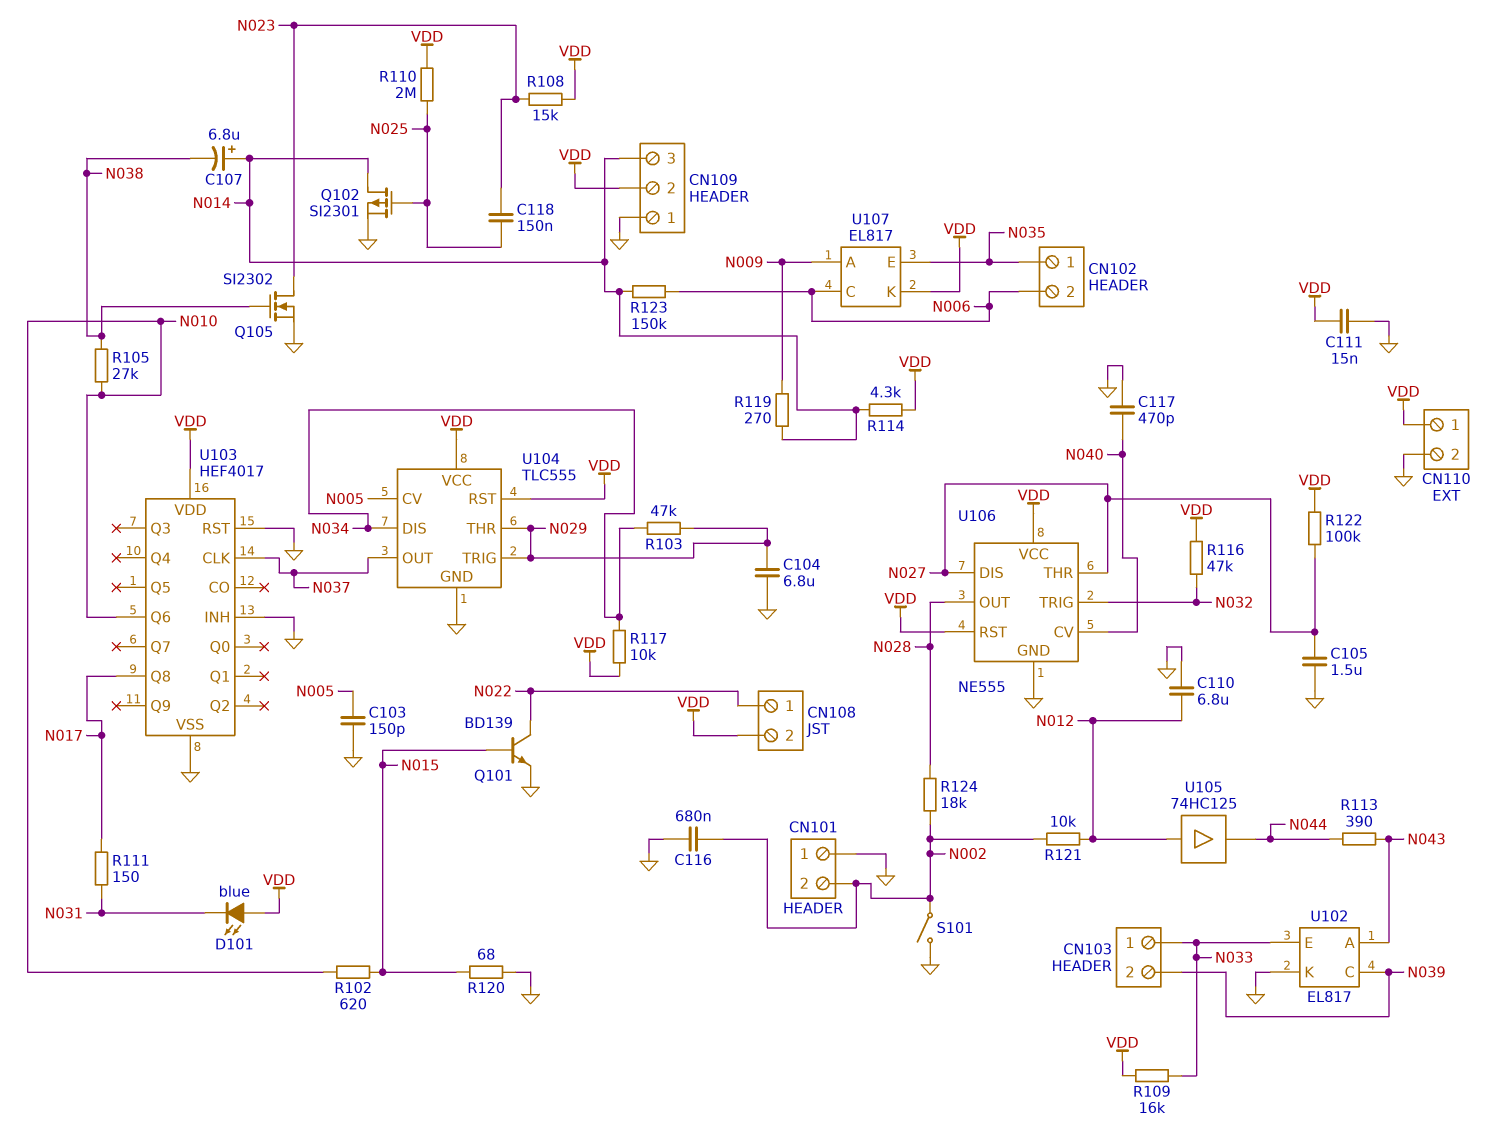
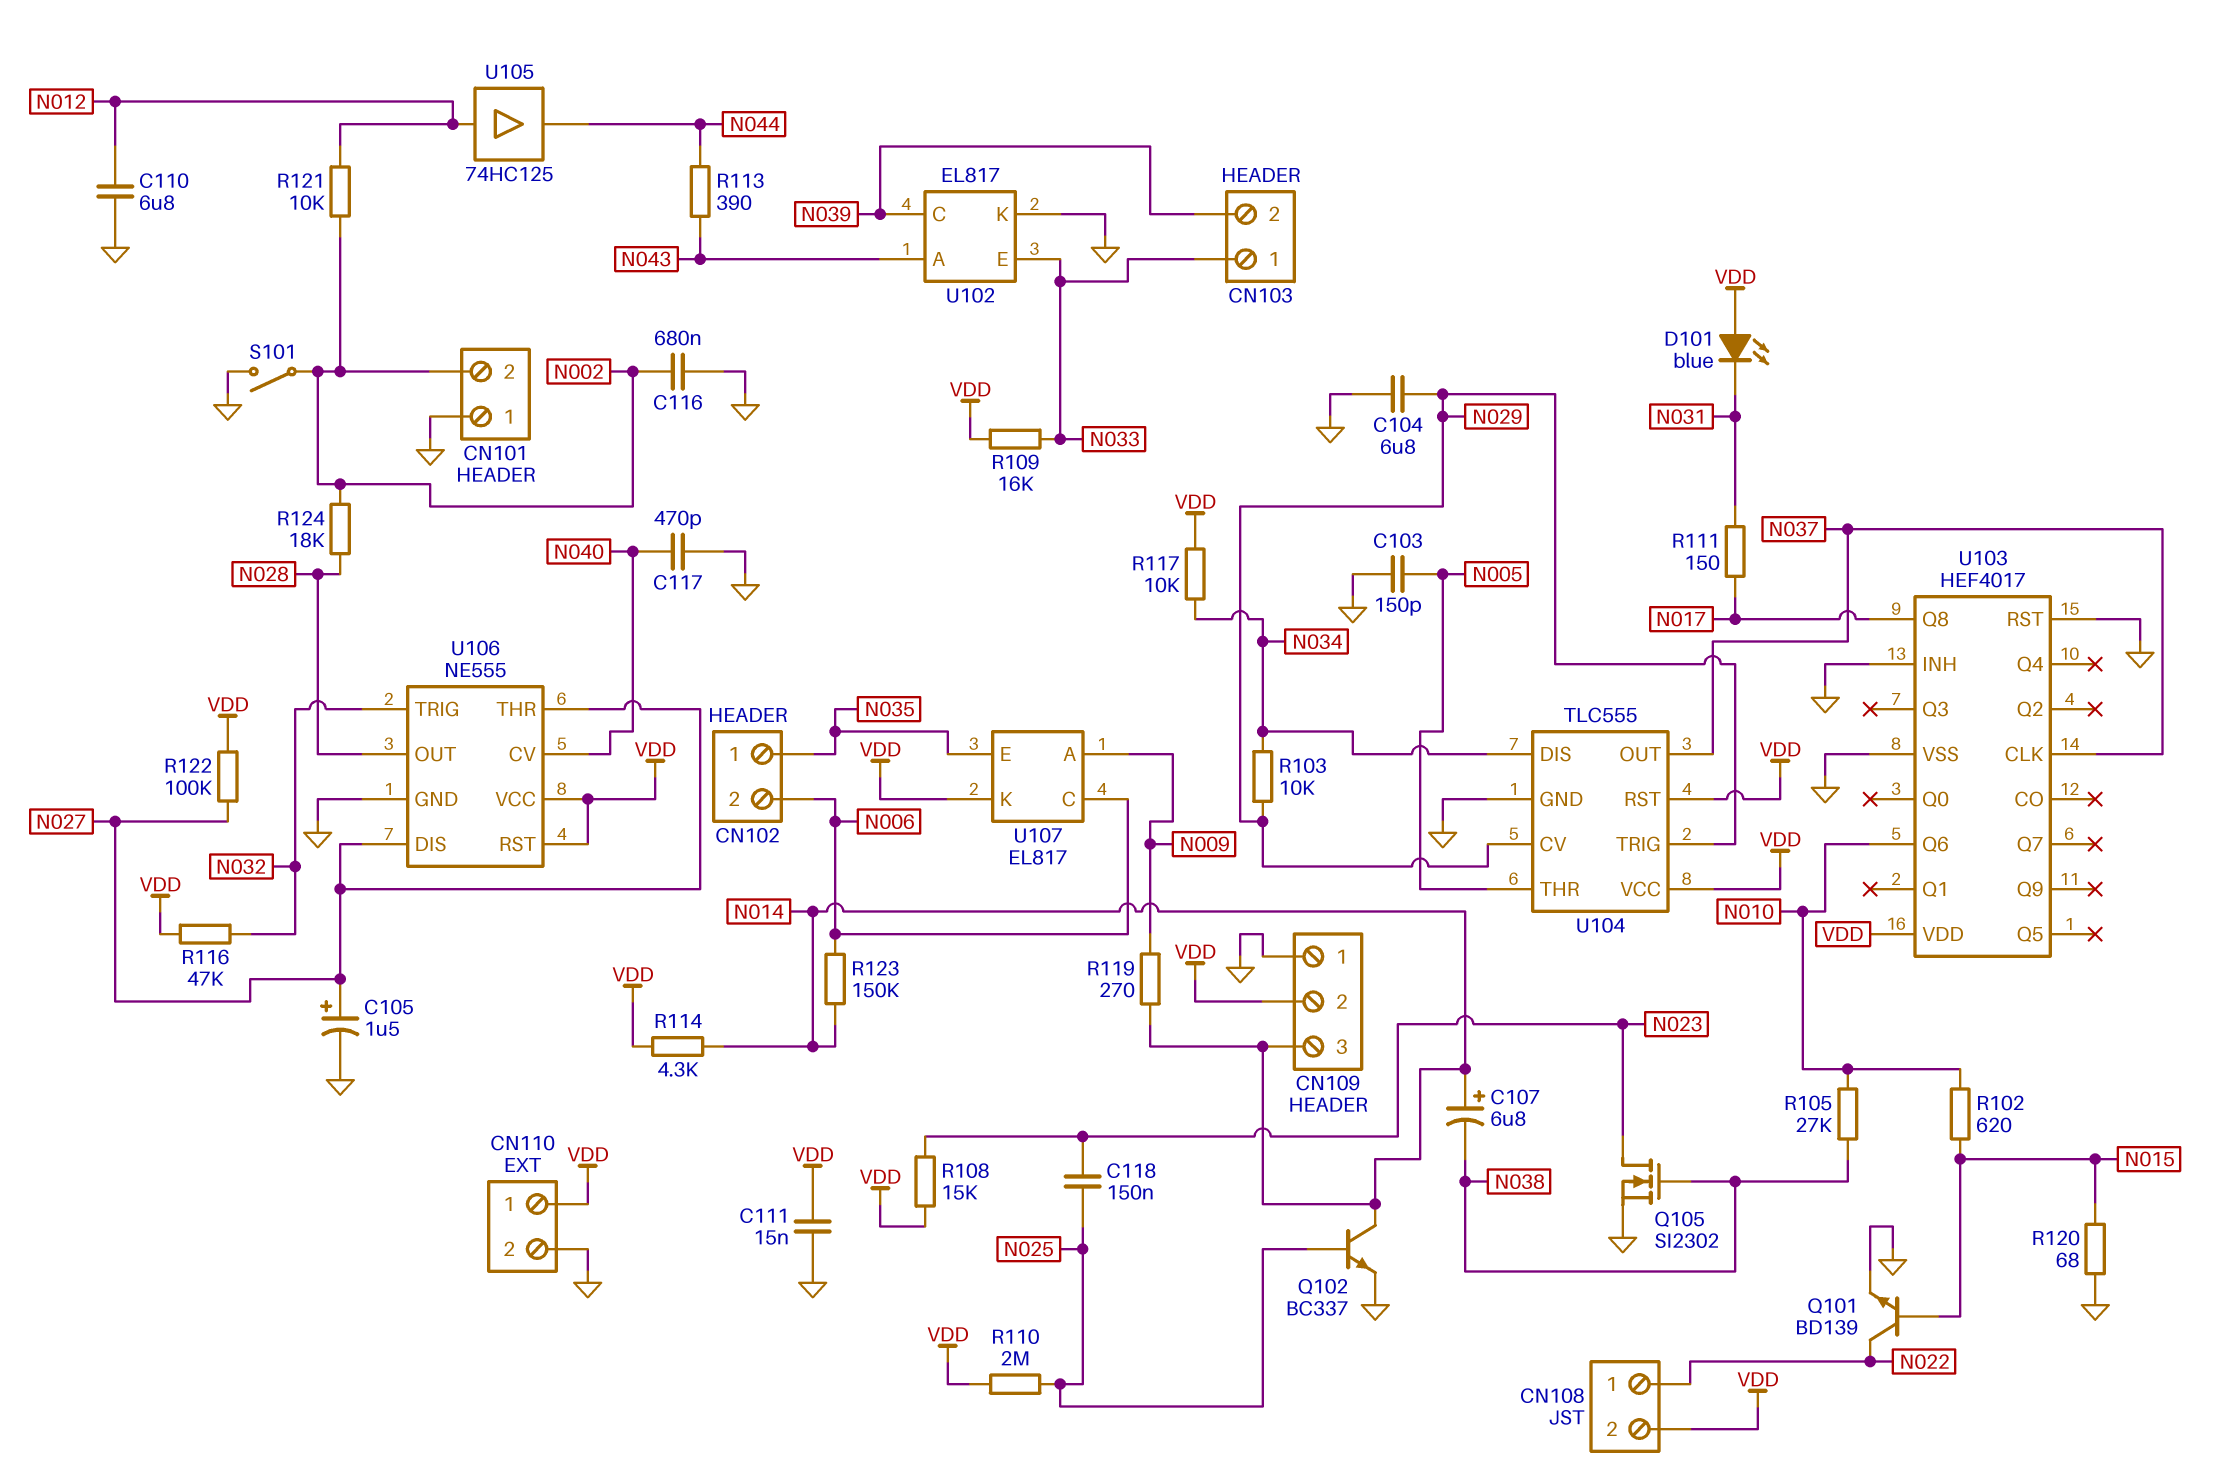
C105: 1.5uF (GND, N027) -> 1.5uF (plus N027, minus GND)
Q102: PMOS SI2301 (G N025, D N014, S GND) -> NPN BC337 (B N025, C N014, E GND)
R103: 47k (N029, N034) -> 10k (N029, N034)
U104 pin CV: N005 -> N029
U104 pin THR: N029 -> N005

